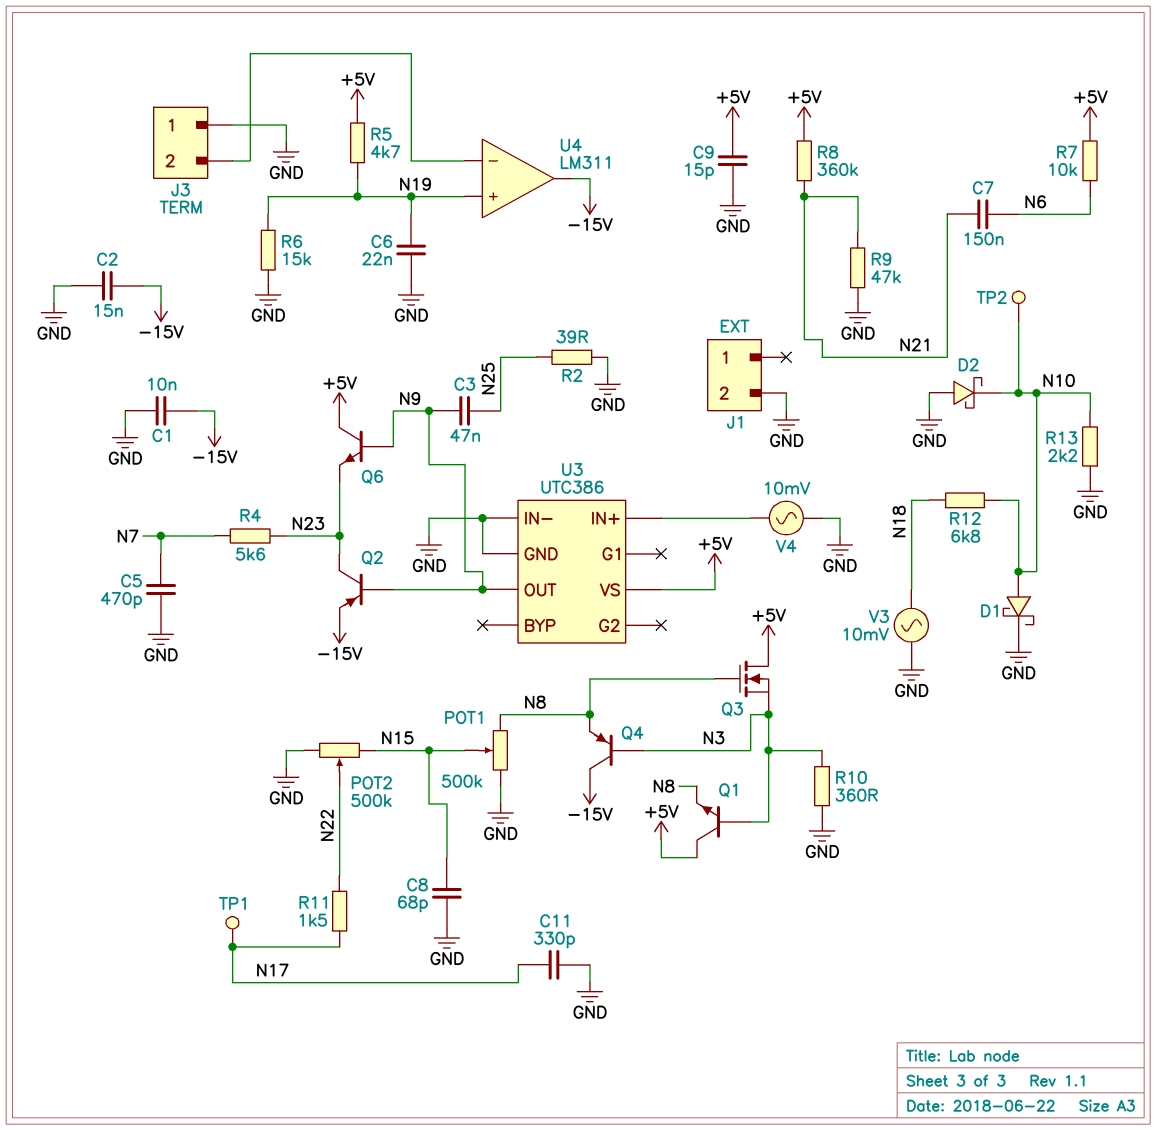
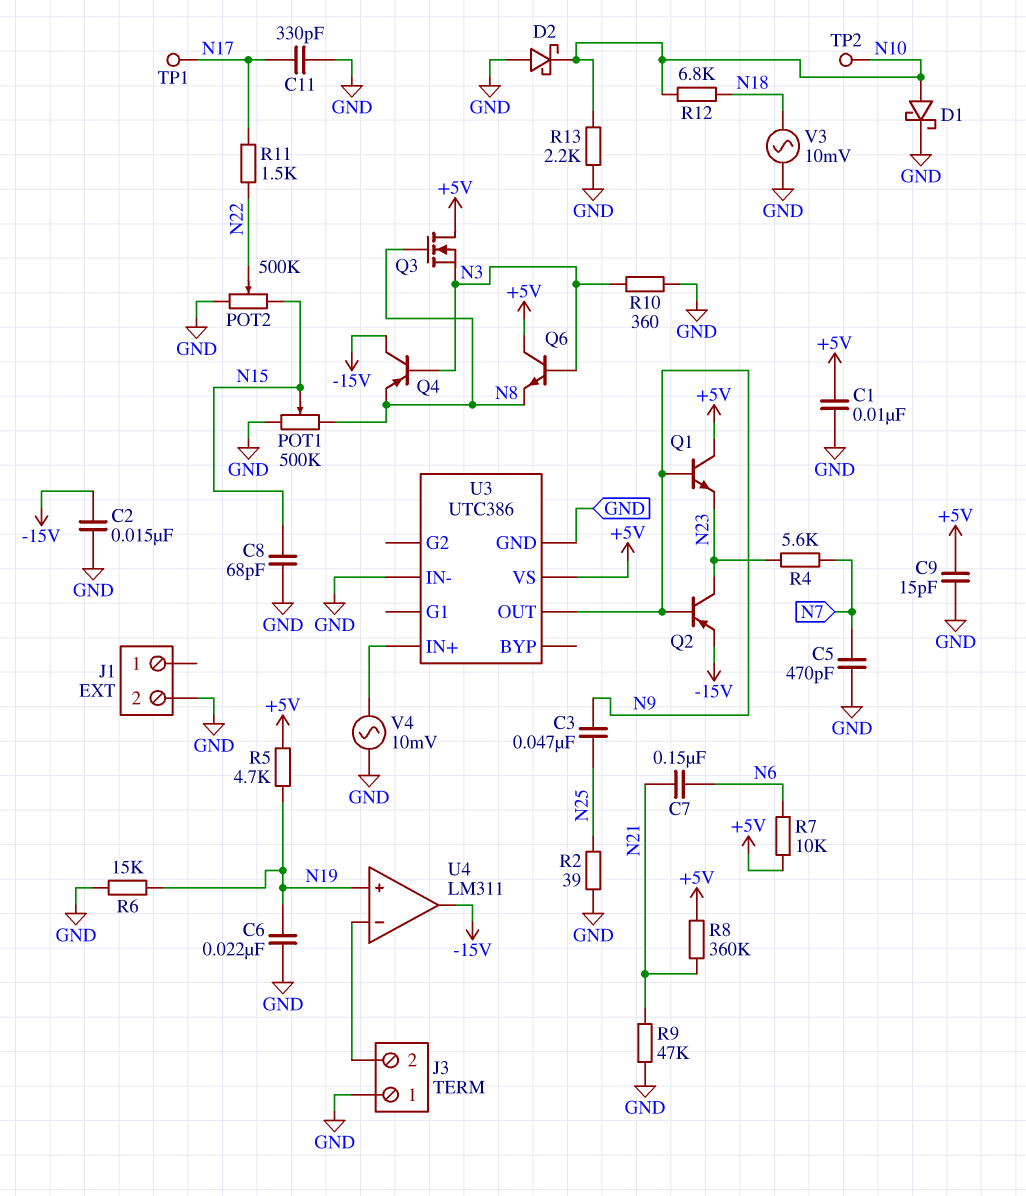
C1: 10nF (-15V, GND) -> 10nF (+5V, GND)
Q1: NPN (B N3, C +5V, E N8) -> NPN (B N9, C +5V, E N23)
Q6: NPN (B N9, C +5V, E N23) -> NPN (B N3, C +5V, E N8)

